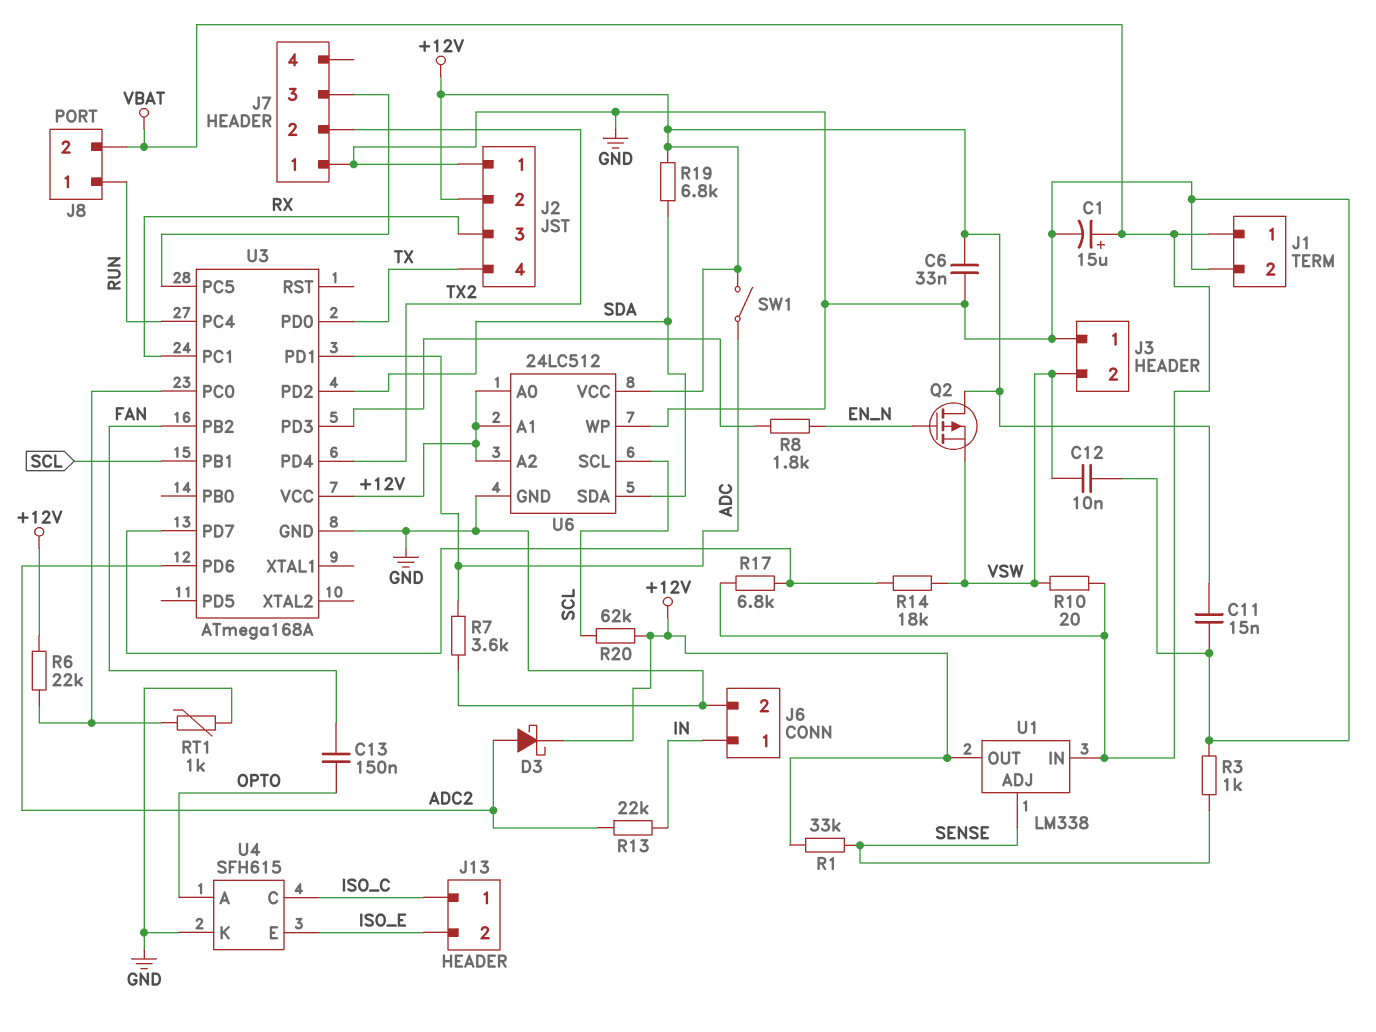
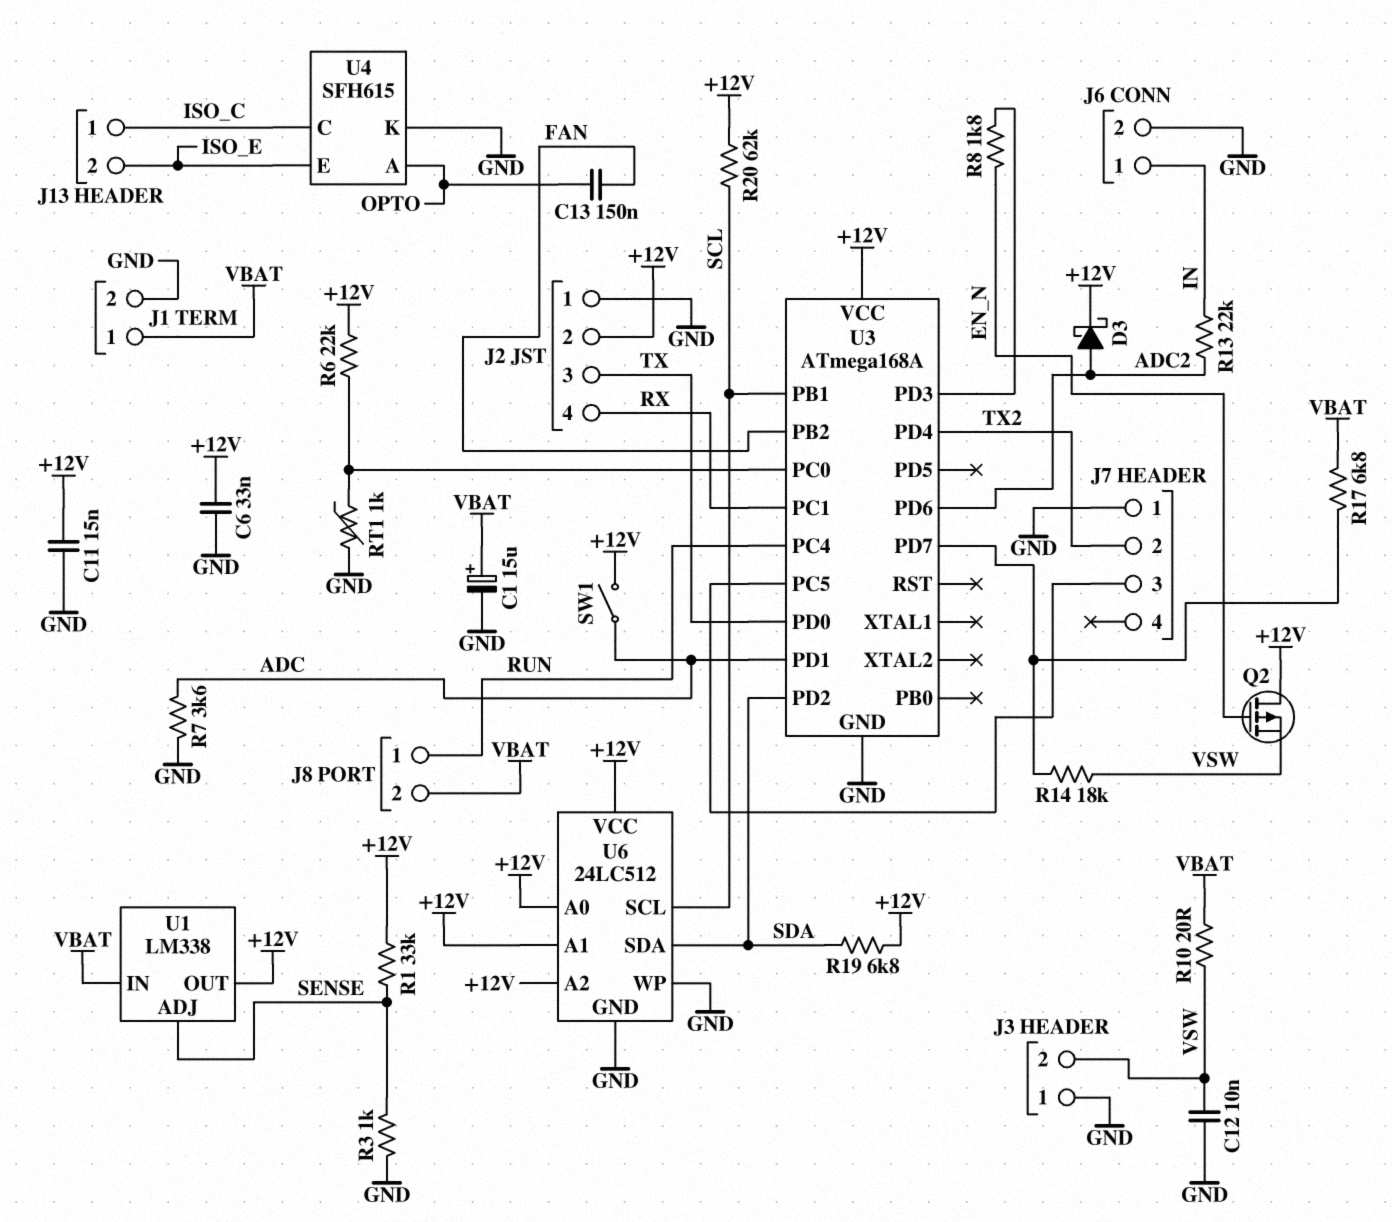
J2 pin 3: RX -> TX
J2 pin 4: TX -> RX

